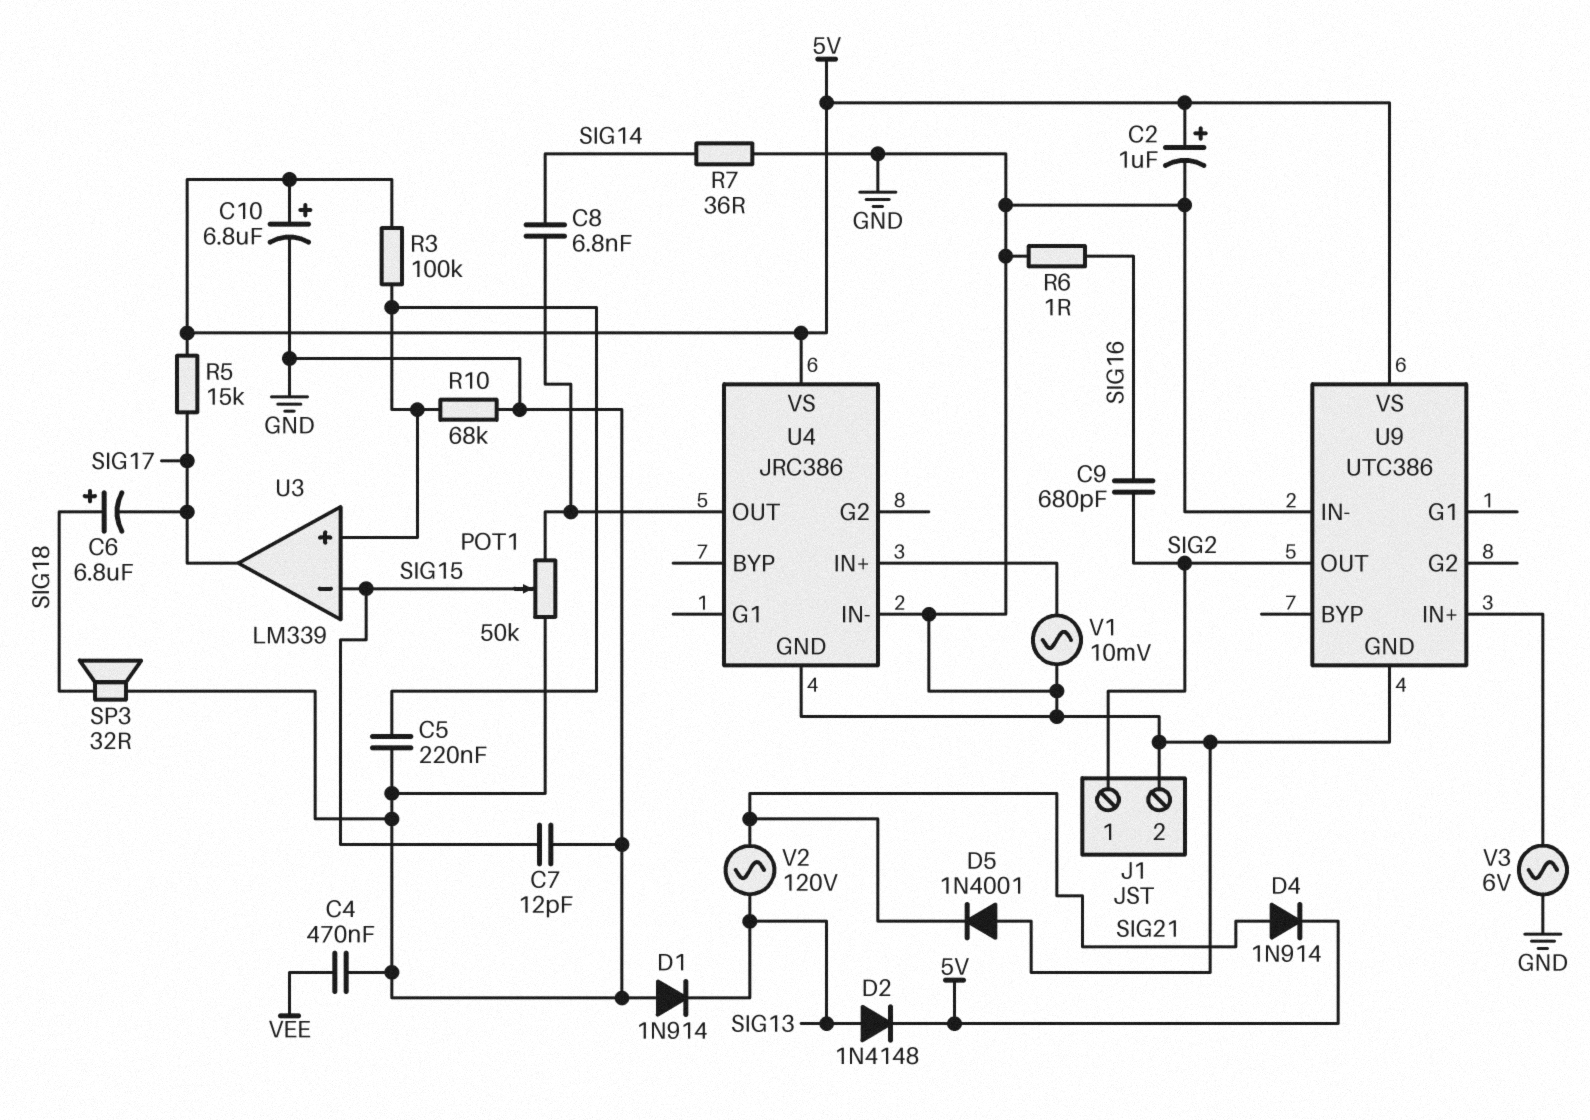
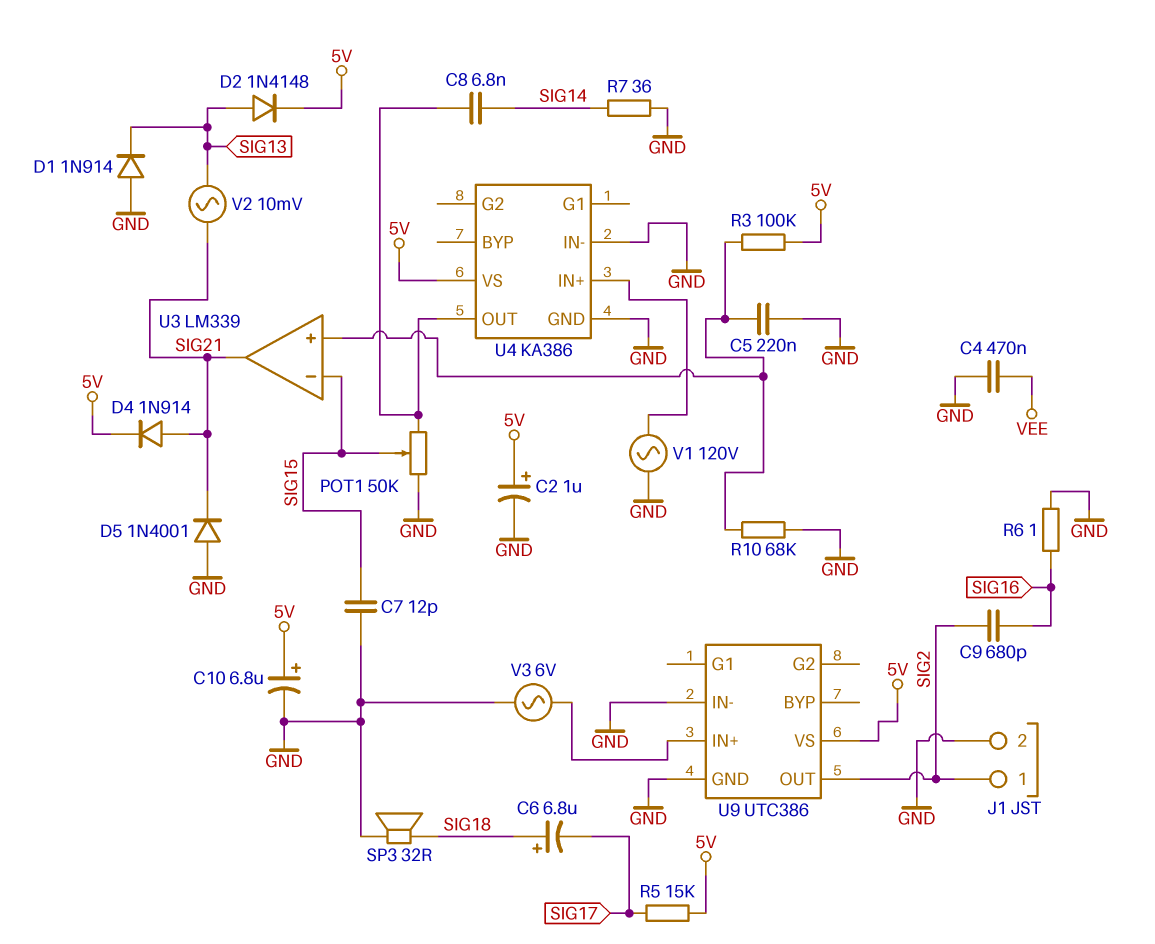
U3 pin out: SIG17 -> SIG21
U4: JRC386 -> KA386
V1: AC 10mV (GND, U4/IN+) -> AC 120V (GND, U4/IN+)
V2: AC 120V (SIG13, SIG21) -> AC 10mV (SIG13, SIG21)

